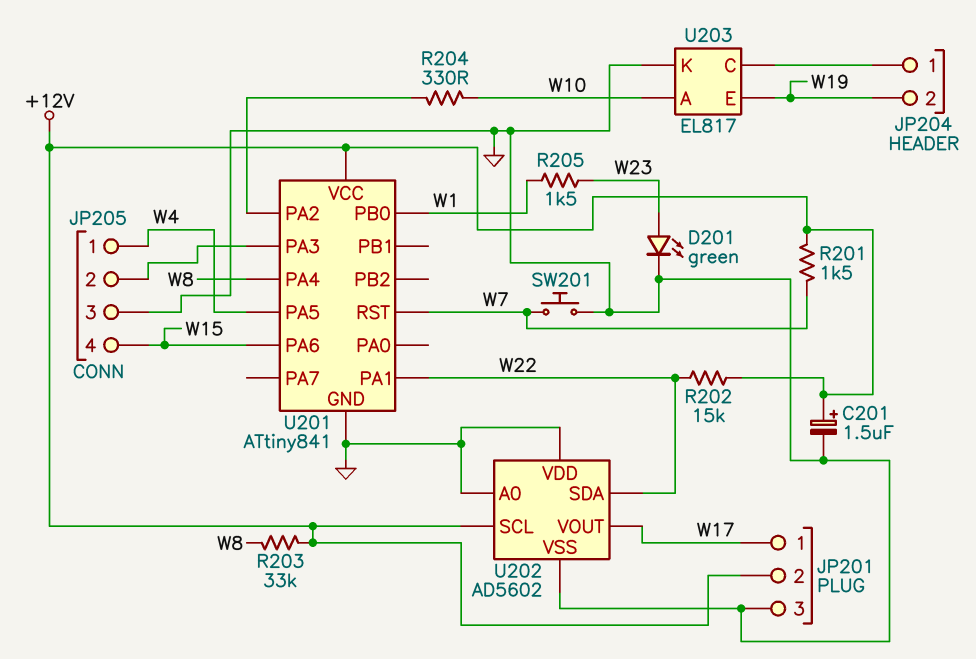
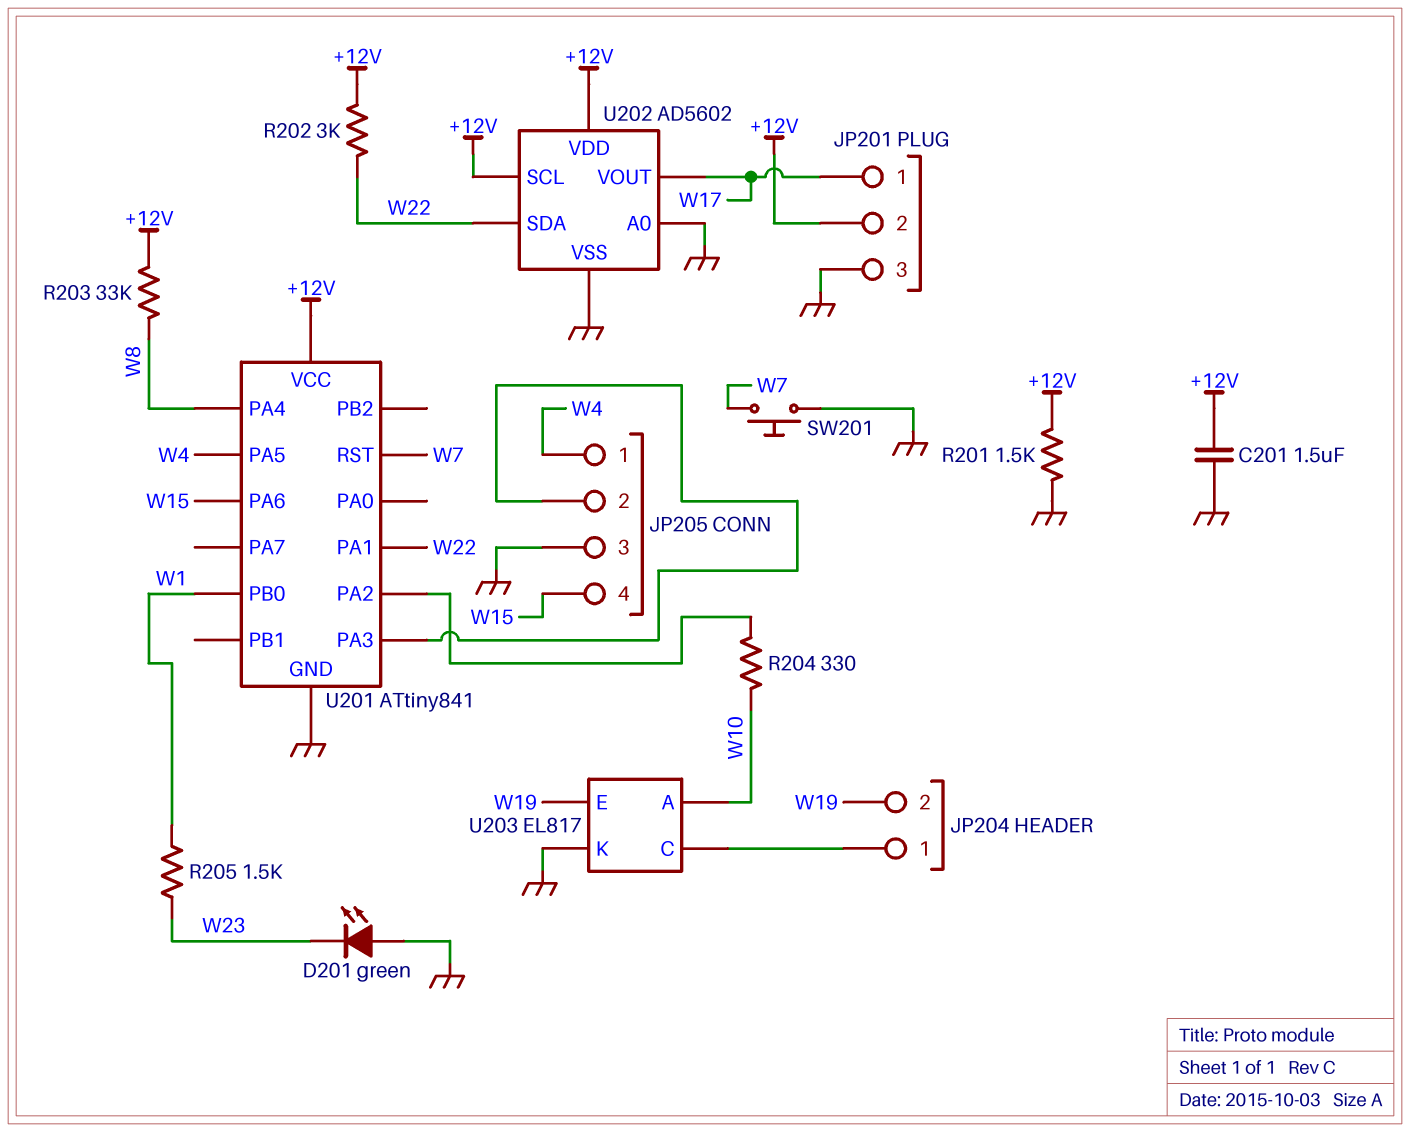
C201: 1.5uF (plus +12V, minus GND) -> 1.5uF (+12V, GND)
D201: LED green (A W23, K GND) -> LED green (A GND, K W23)
R201: 1.5k (+12V, W7) -> 1.5k (+12V, GND)
R202: 15k (+12V, W22) -> 3k (+12V, W22)
U202 pin VDD: GND -> +12V

